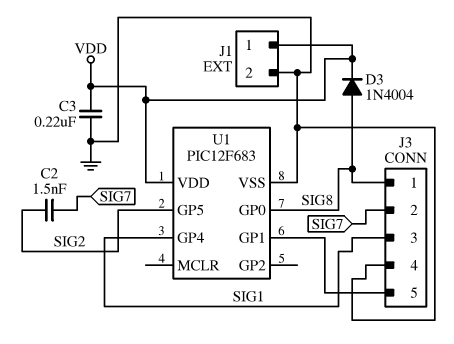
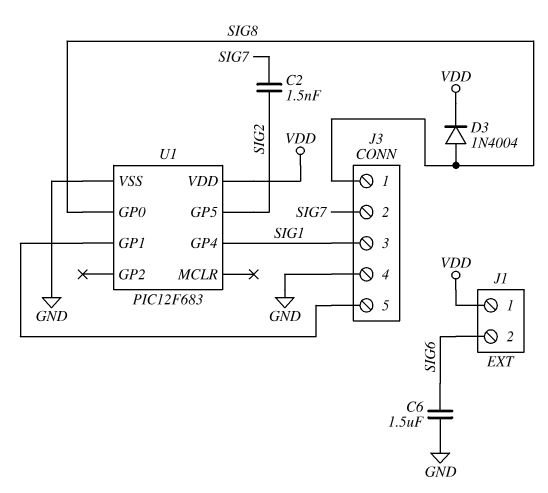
C3: 220nF (GND, VDD) -> none
C6: none -> 1.5uF (GND, SIG6)
J1 pin 2: GND -> SIG6

